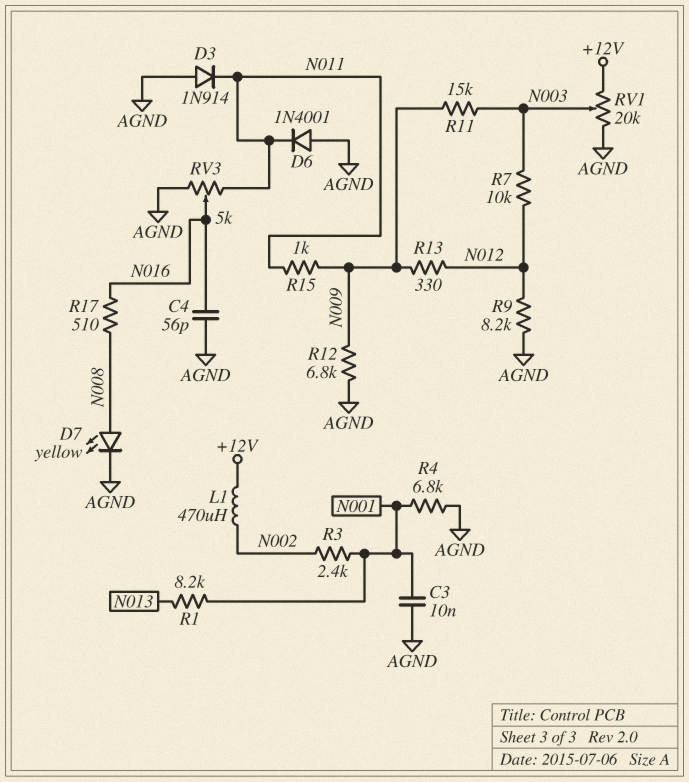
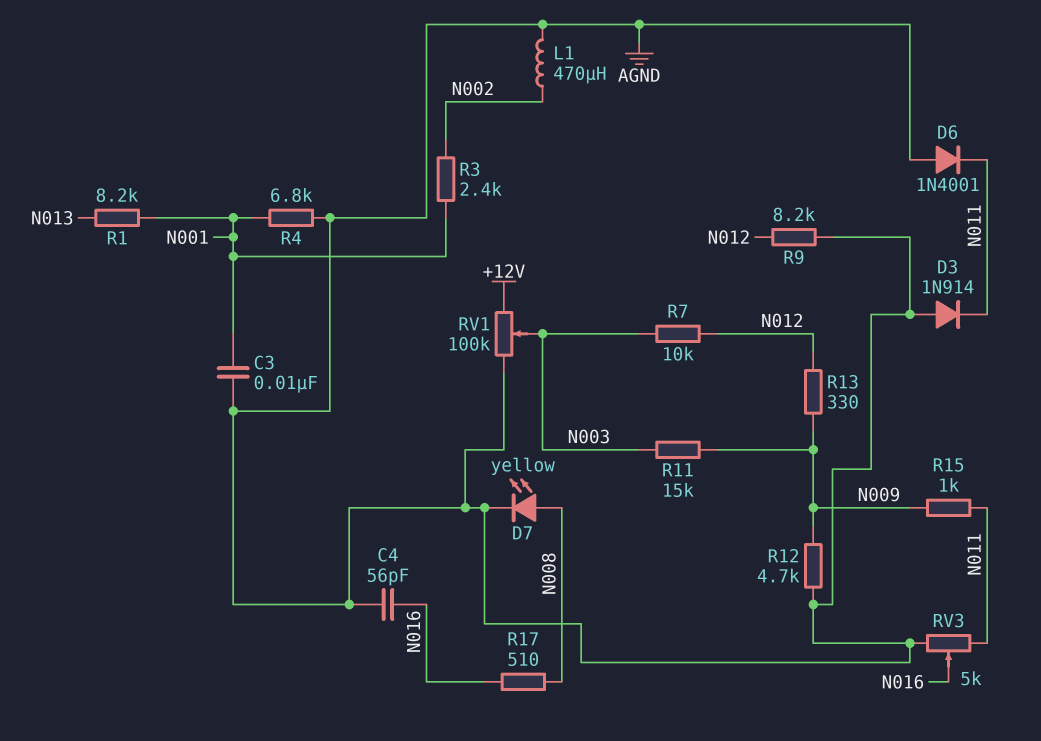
L1: 470uH (+12V, N002) -> 470uH (AGND, N002)
R12: 6.8k (AGND, N009) -> 4.7k (AGND, N009)
RV1: 20k (+12V, AGND, wiper N003) -> 100k (+12V, AGND, wiper N003)

